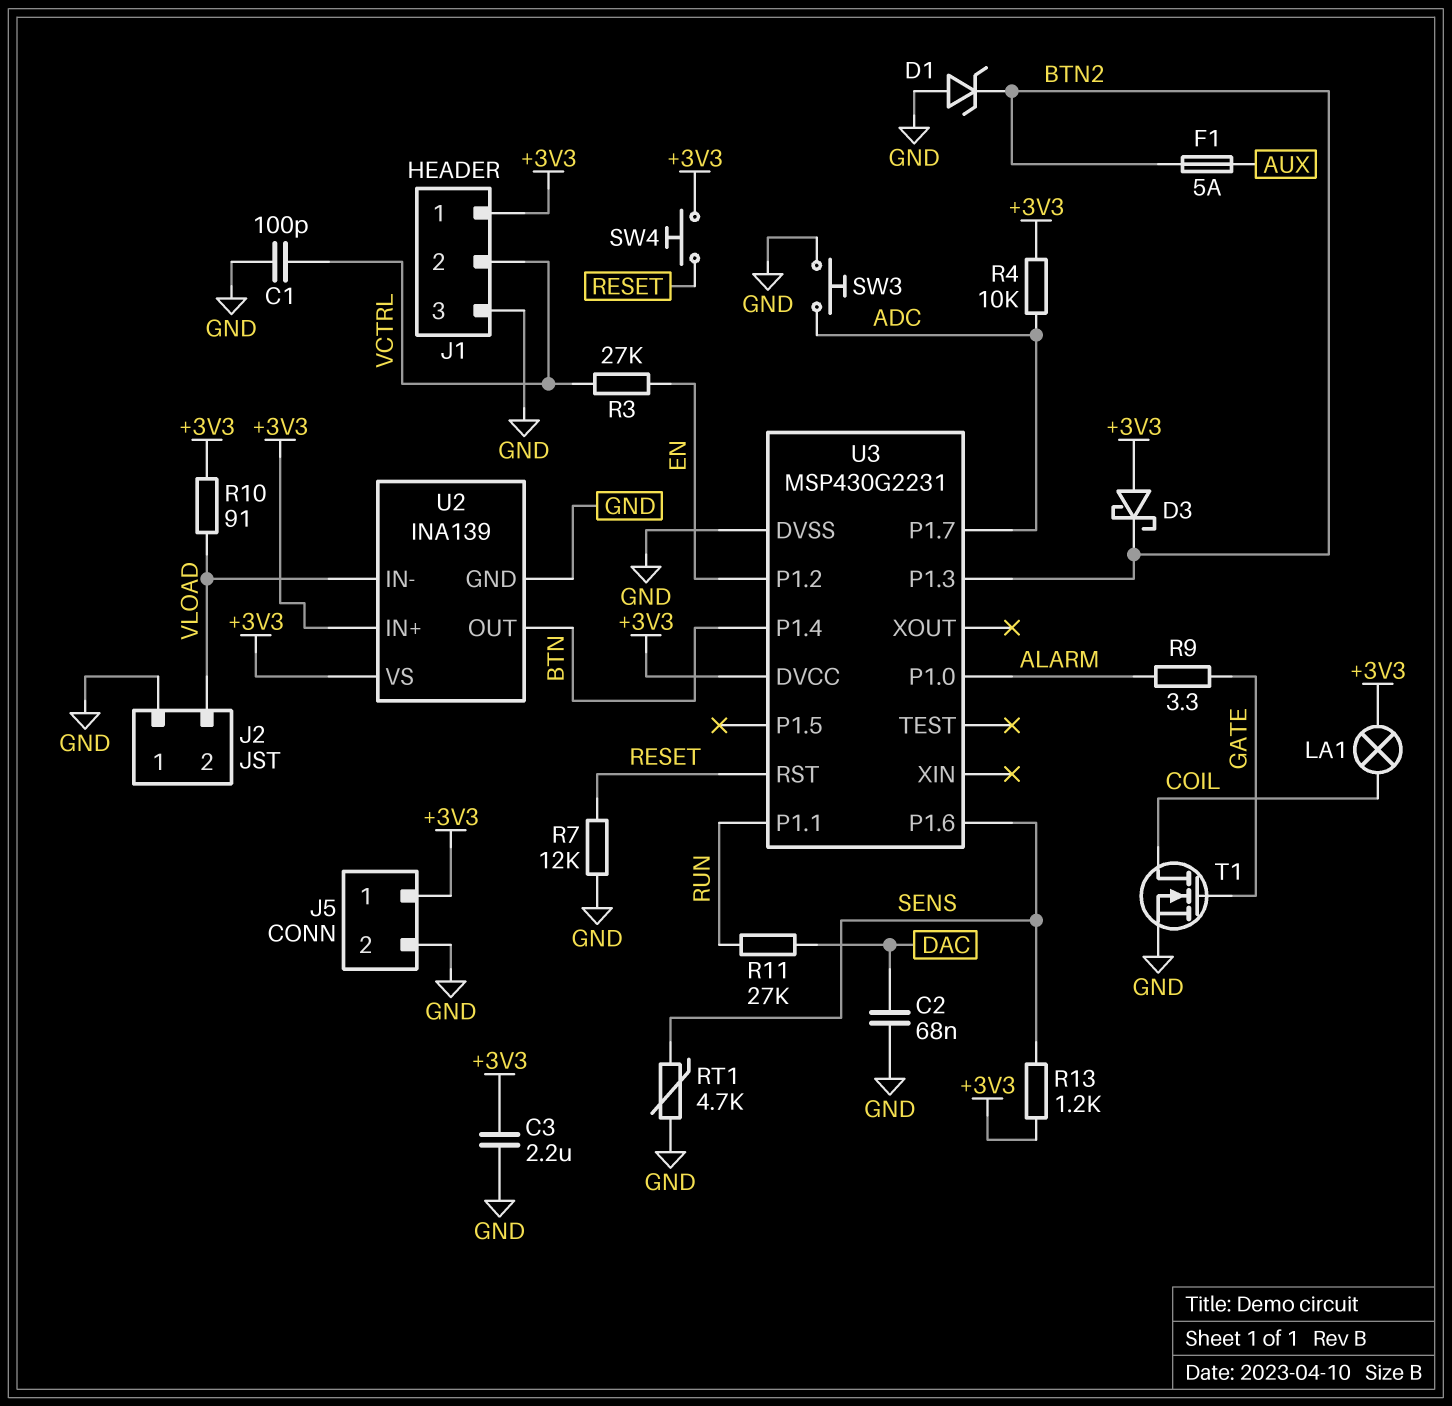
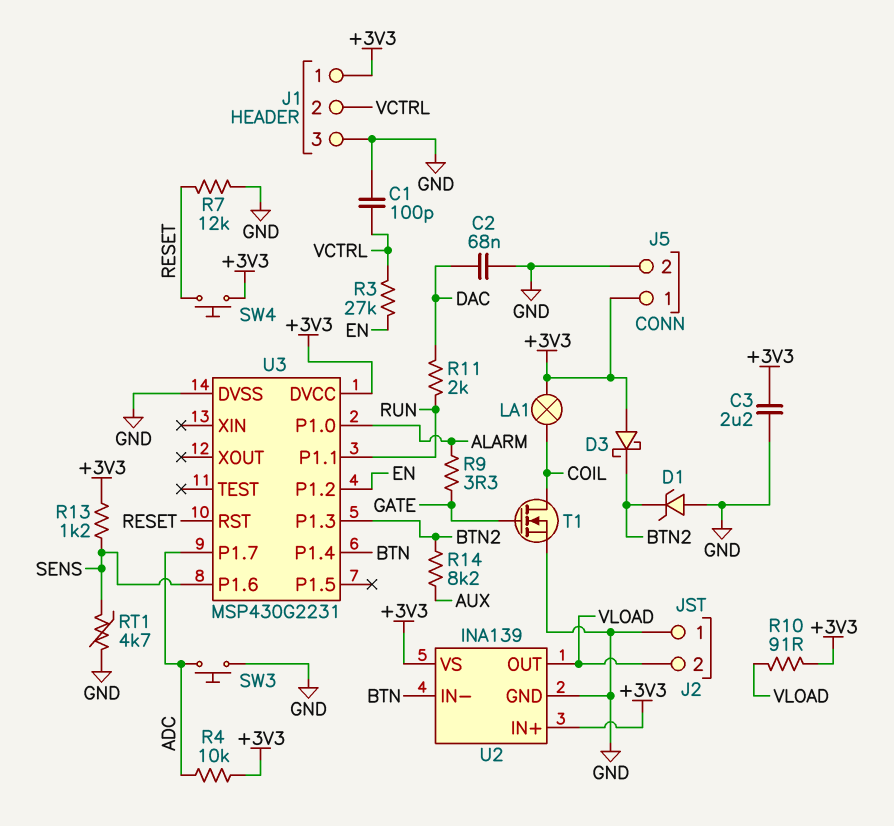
F1: 5A (AUX, BTN2) -> none
R11: 27k (DAC, RUN) -> 2k (DAC, RUN)
R14: none -> 8.2k (AUX, BTN2)
U2 pin IN-: VLOAD -> BTN
U2 pin OUT: BTN -> VLOAD

